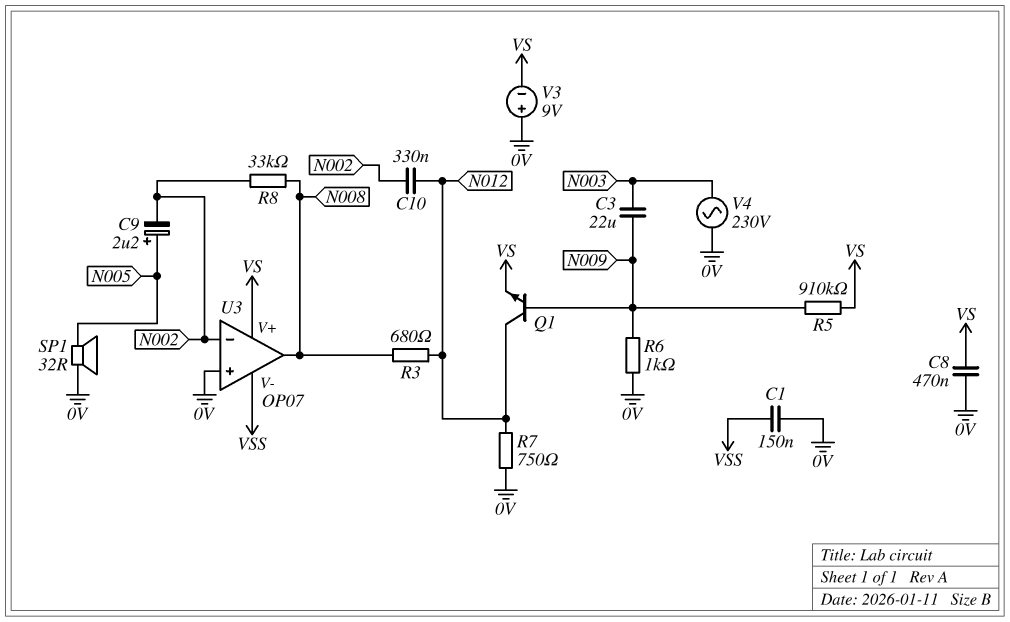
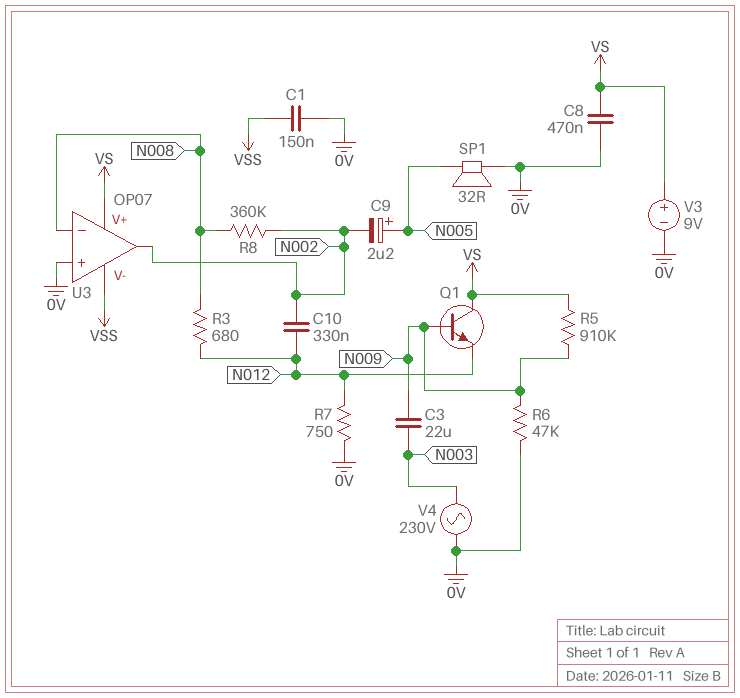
Q1: NPN (B N009, C N012, E VS) -> NPN (B N009, C VS, E N012)
R6: 1k (0V, N009) -> 47k (0V, N009)
R8: 33k (N002, N008) -> 360k (N002, N008)
U3 pin in-: N002 -> N008
U3 pin out: N008 -> N002
V3: 9V (plus 0V, minus VS) -> 9V (plus VS, minus 0V)

